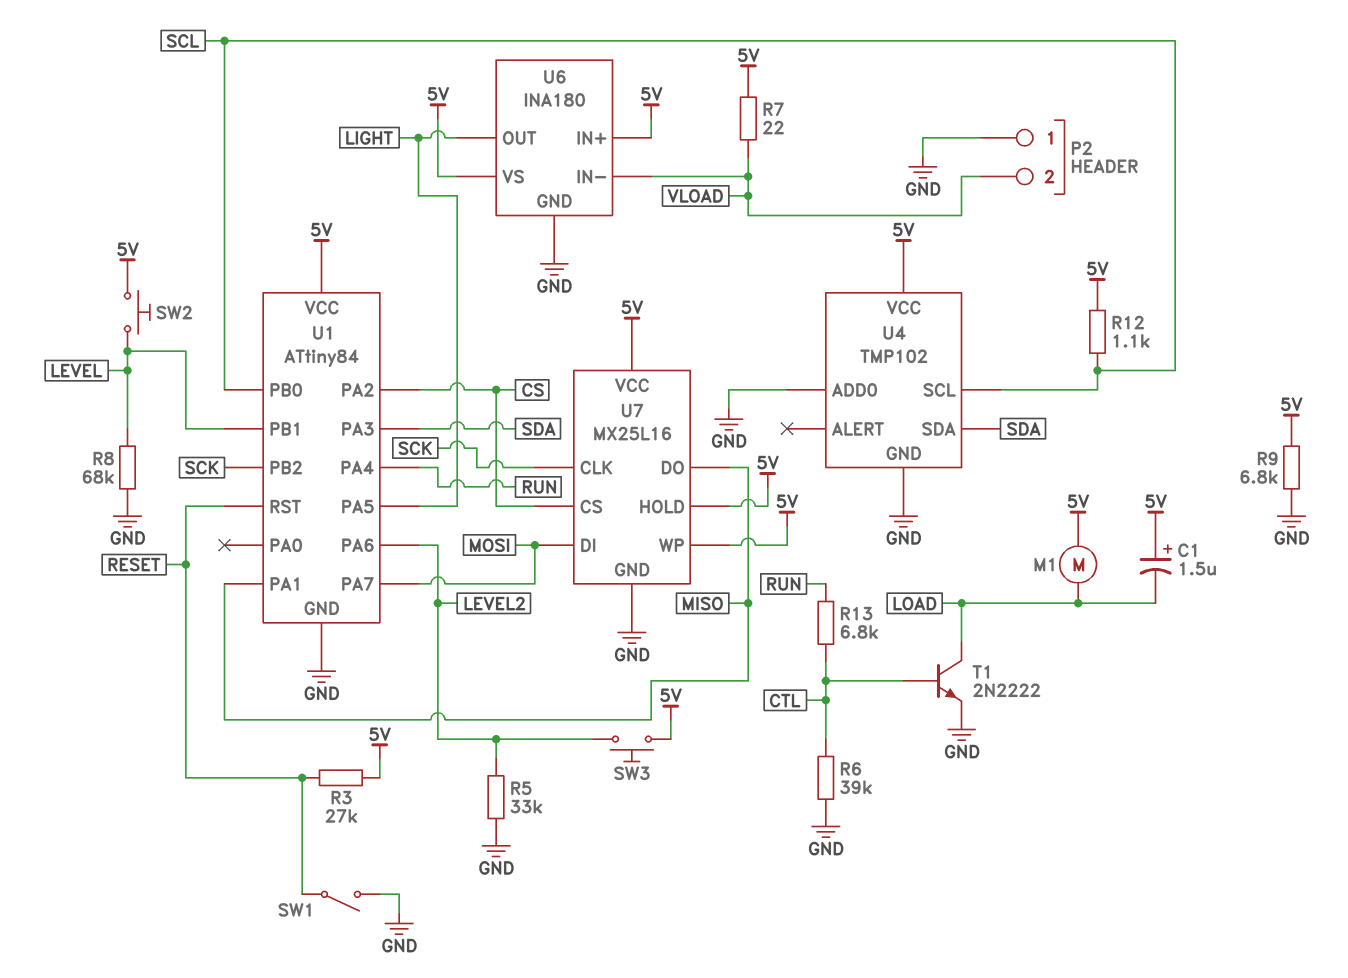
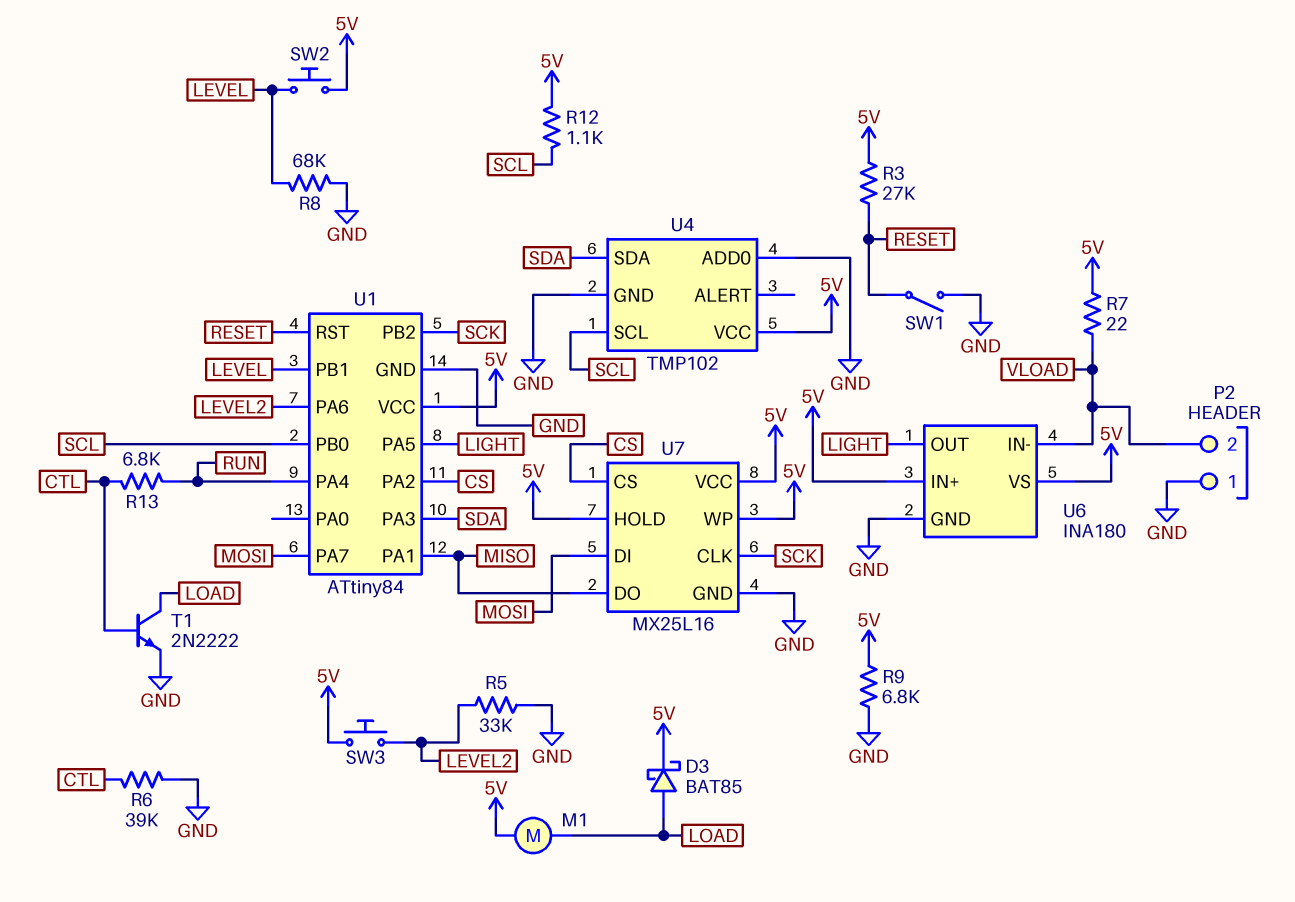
C1: 1.5uF (plus 5V, minus LOAD) -> none
D3: none -> schottky BAT85 (A LOAD, K 5V)

